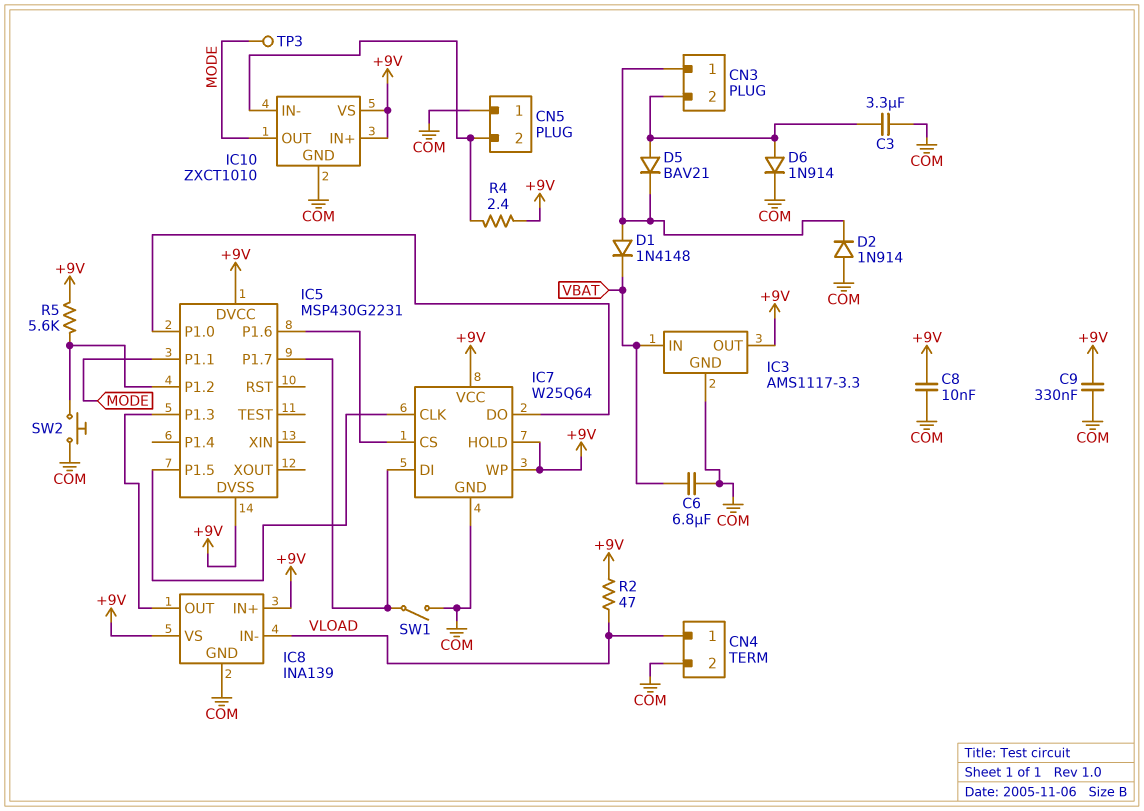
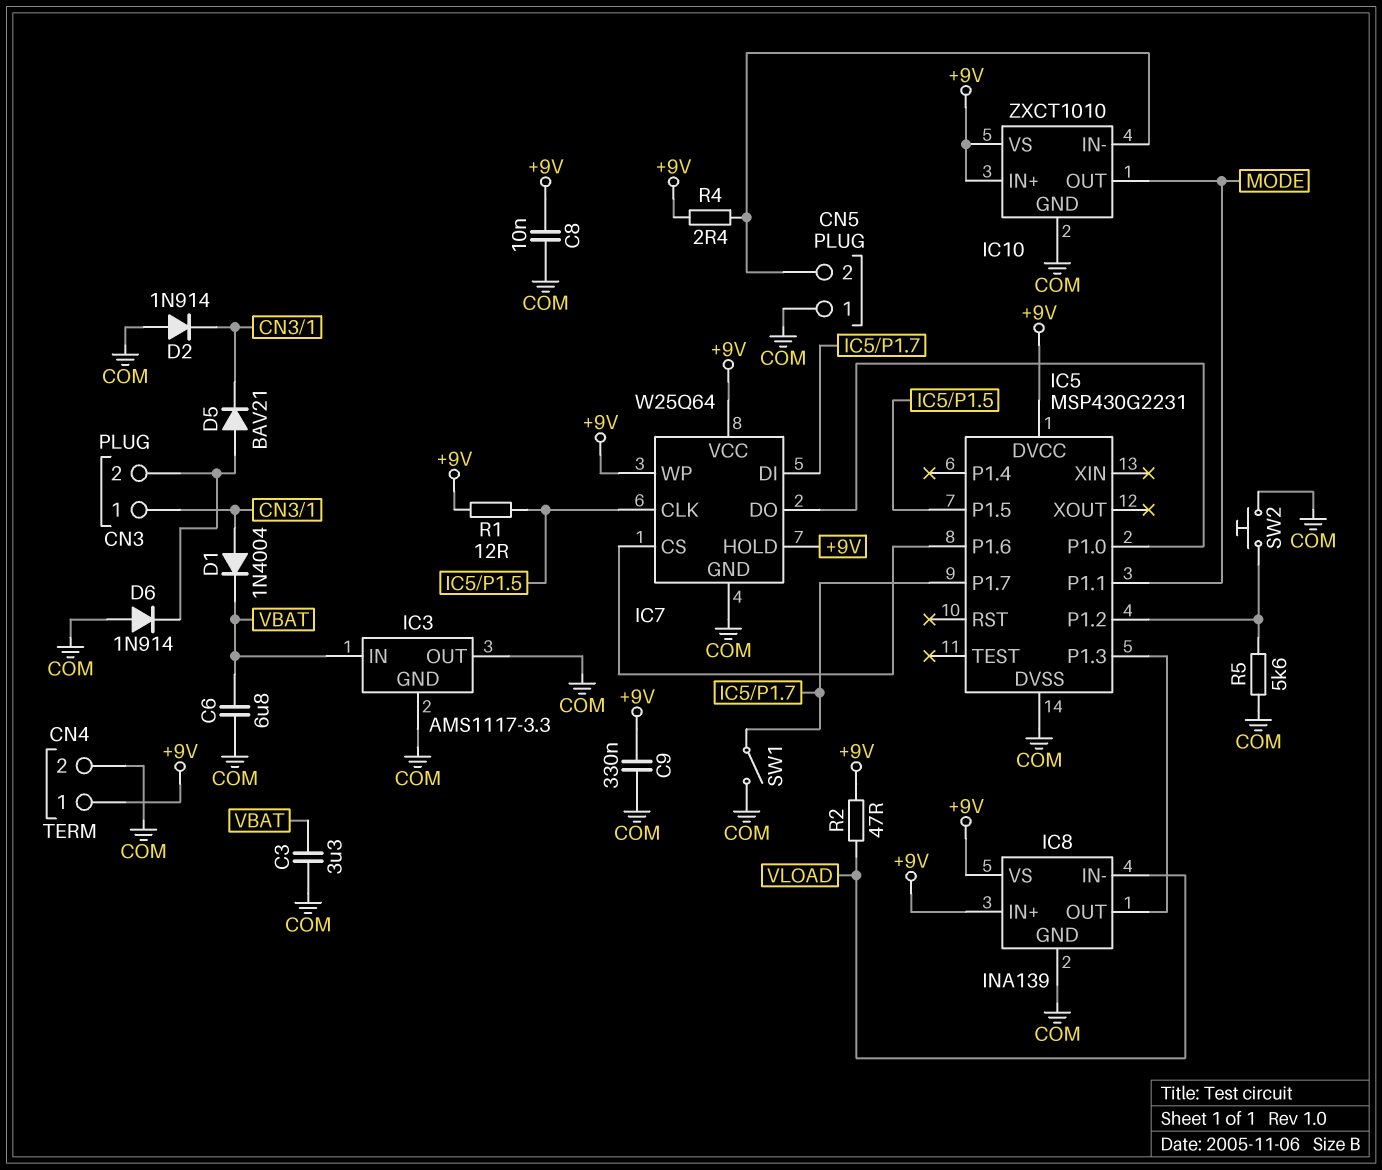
C3: 3.3uF (CN3/2, COM) -> 3.3uF (COM, VBAT)
CN4 pin 1: VLOAD -> +9V
D1: diode 1N4148 (A CN3/1, K VBAT) -> diode 1N4004 (A CN3/1, K VBAT)
D6: diode 1N914 (A CN3/2, K COM) -> diode 1N914 (A COM, K CN3/2)
IC3 pin OUT: +9V -> COM
IC5 pin DVSS: +9V -> COM
R1: none -> 12 (+9V, IC5/P1.5)
R5: 5.6k (+9V, IC5/P1.2) -> 5.6k (COM, IC5/P1.2)
TP3: test point (MODE) -> none

